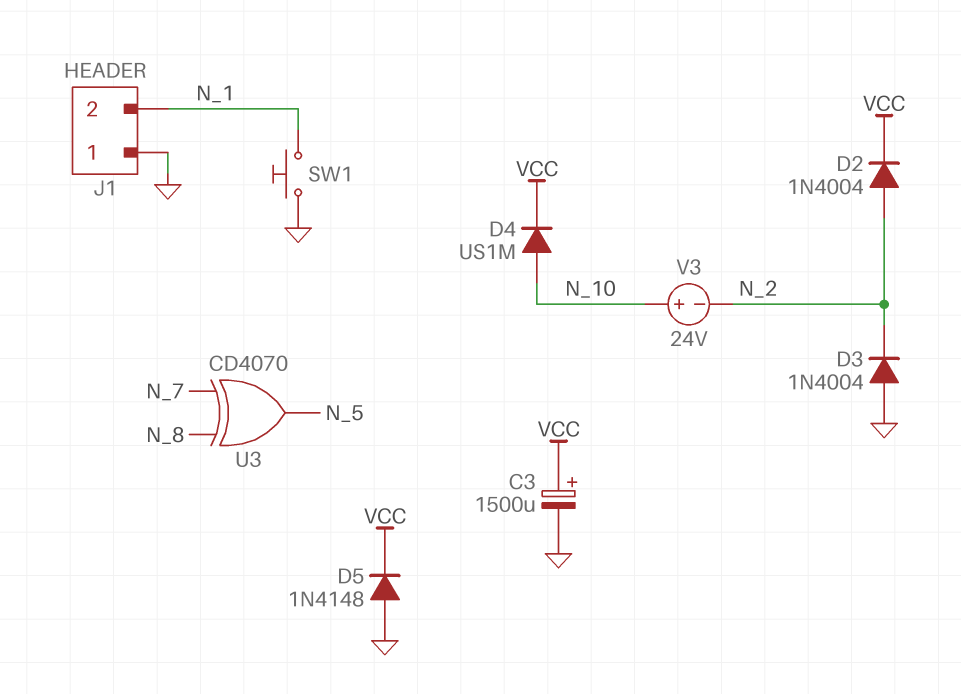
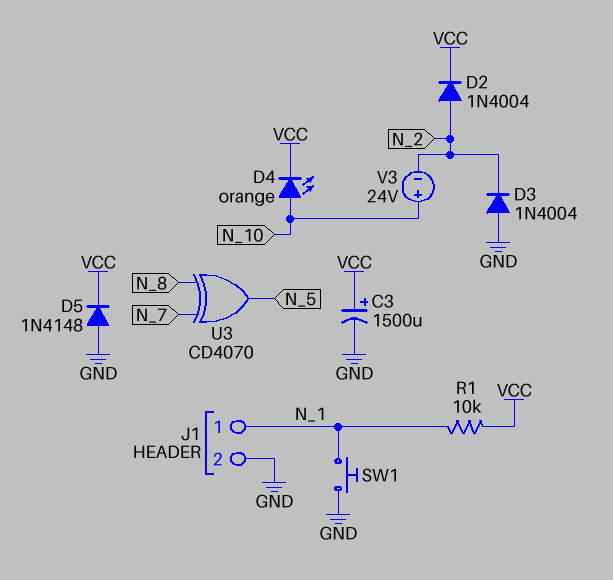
D4: diode US1M (A N_10, K VCC) -> LED orange (A N_10, K VCC)
J1 pin 1: GND -> N_1
J1 pin 2: N_1 -> GND
R1: none -> 10k (N_1, VCC)

